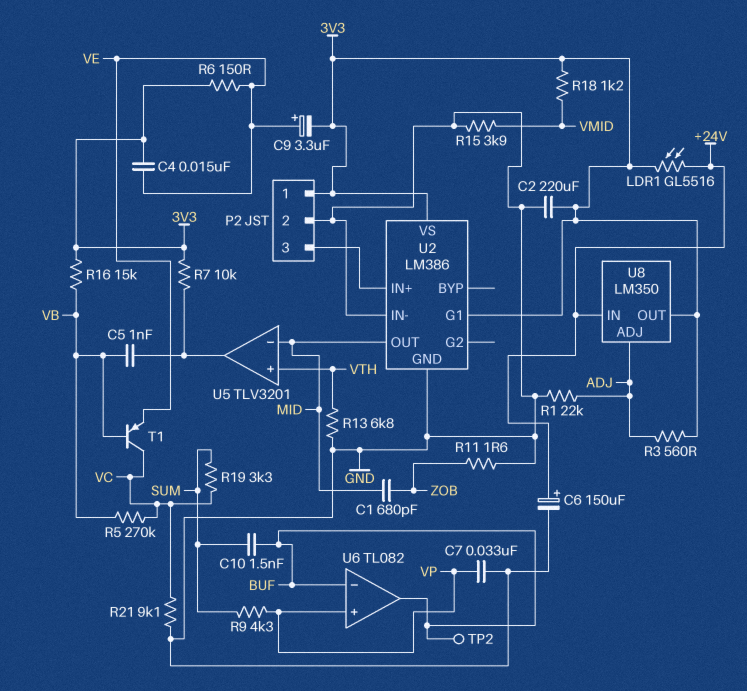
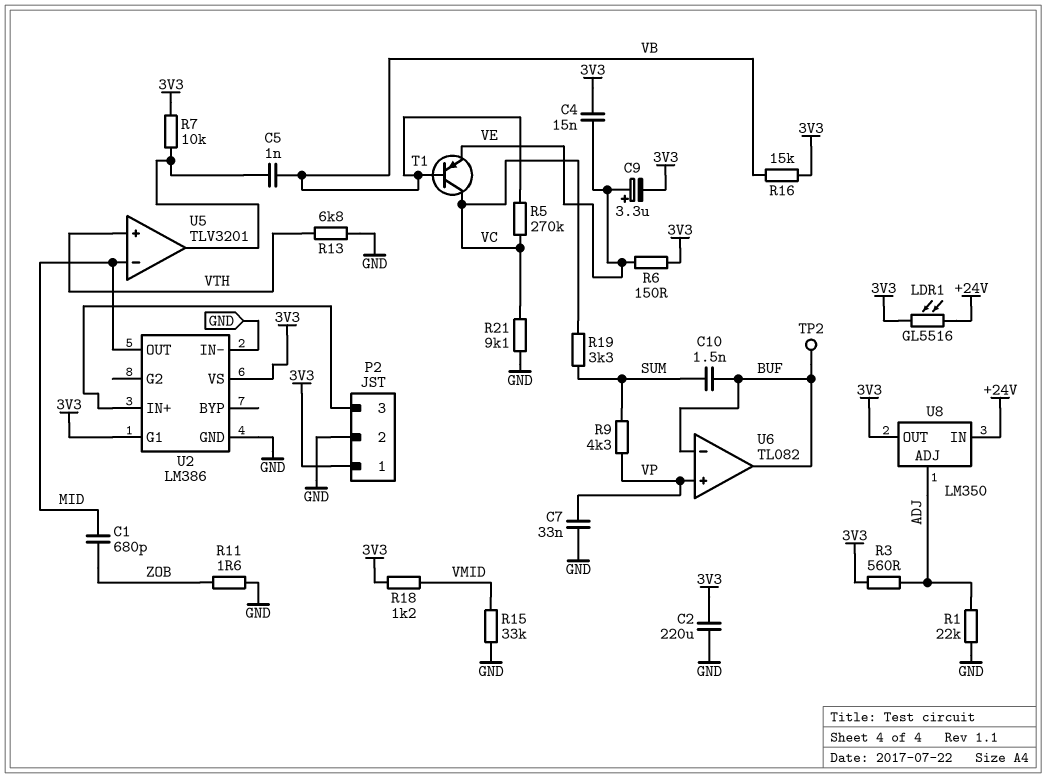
C6: 150uF (plus +24V, minus GND) -> none
R15: 3.9k (GND, VMID) -> 33k (GND, VMID)

